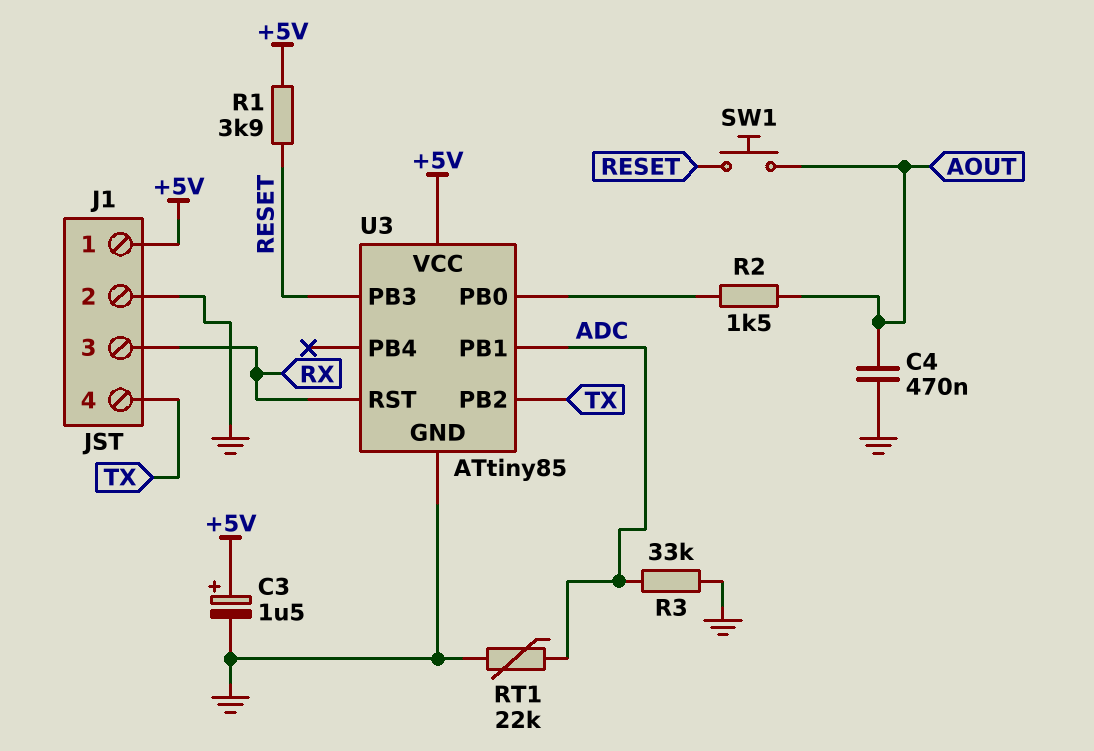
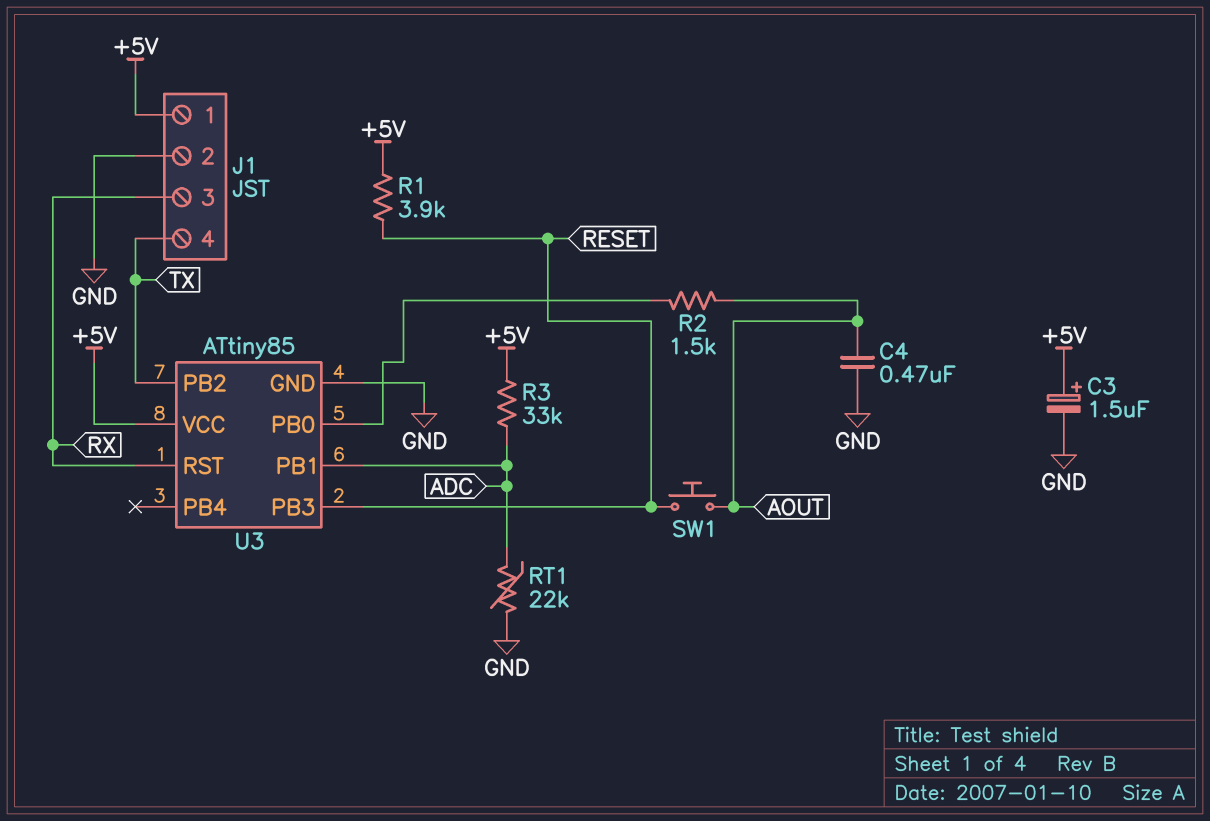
R3: 33k (ADC, GND) -> 33k (+5V, ADC)

